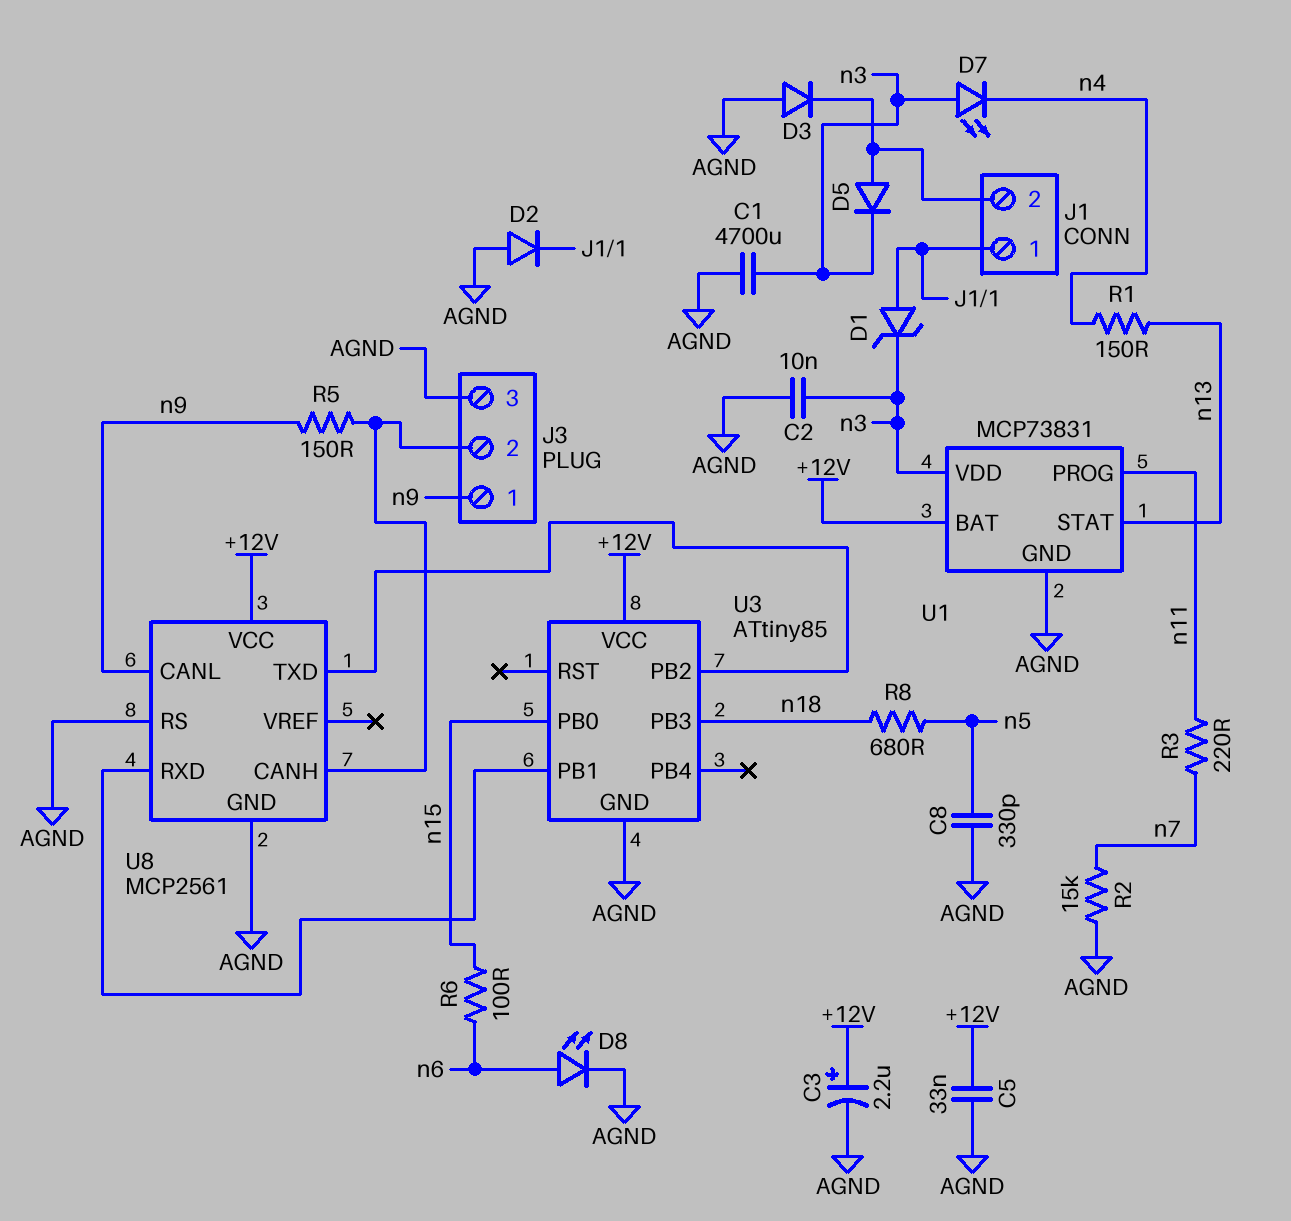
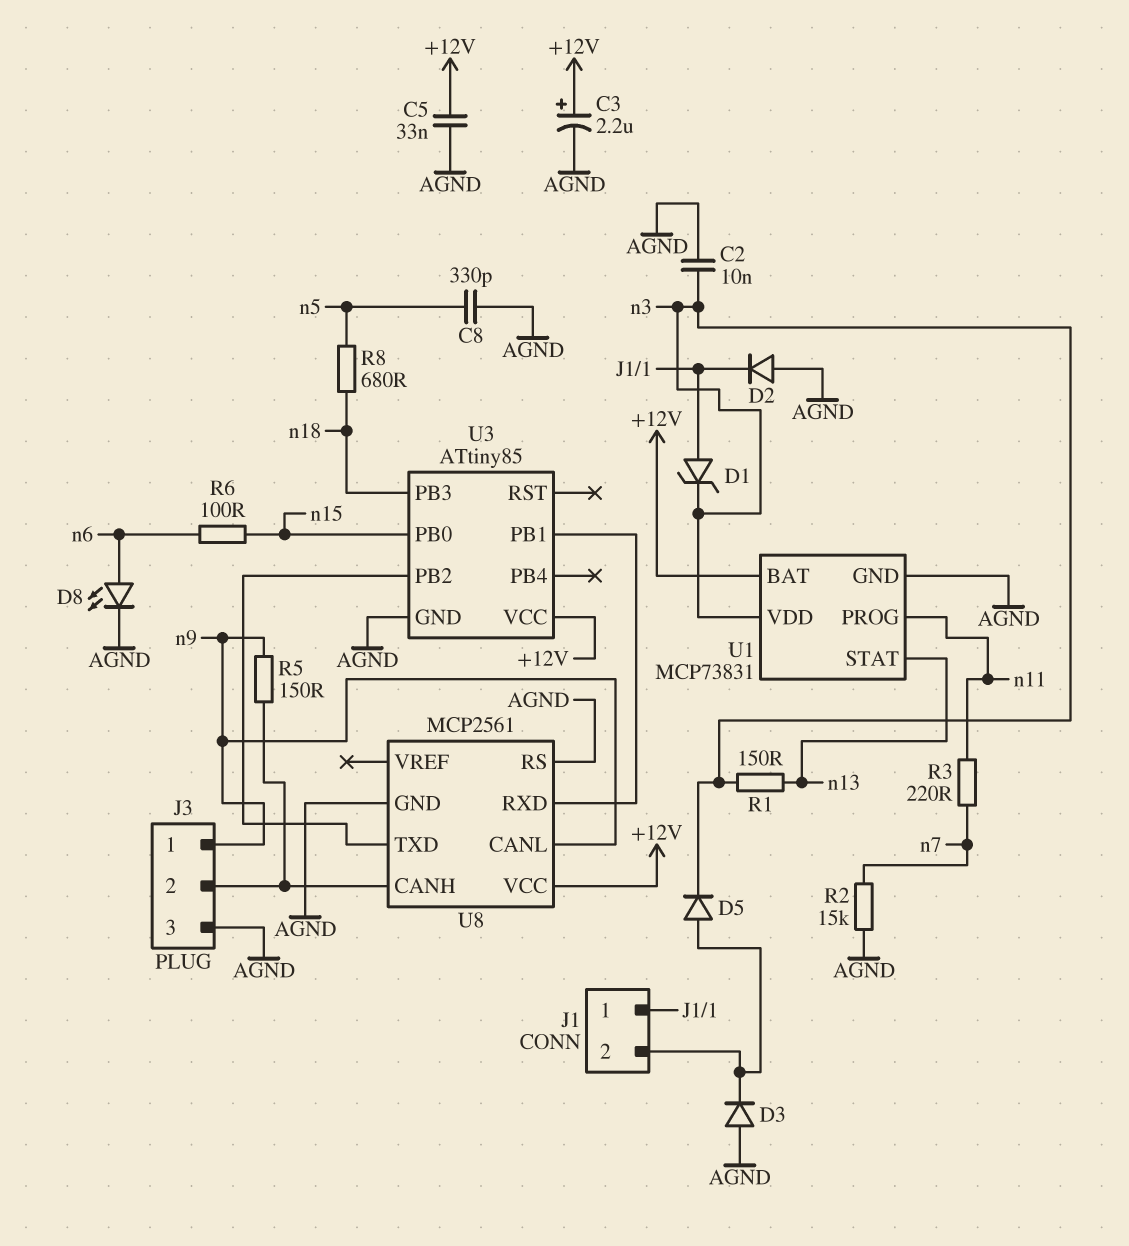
C1: 4700uF (AGND, n3) -> none
D7: LED (A n3, K n4) -> none
R1: 150 (n4, n13) -> 150 (n3, n13)

